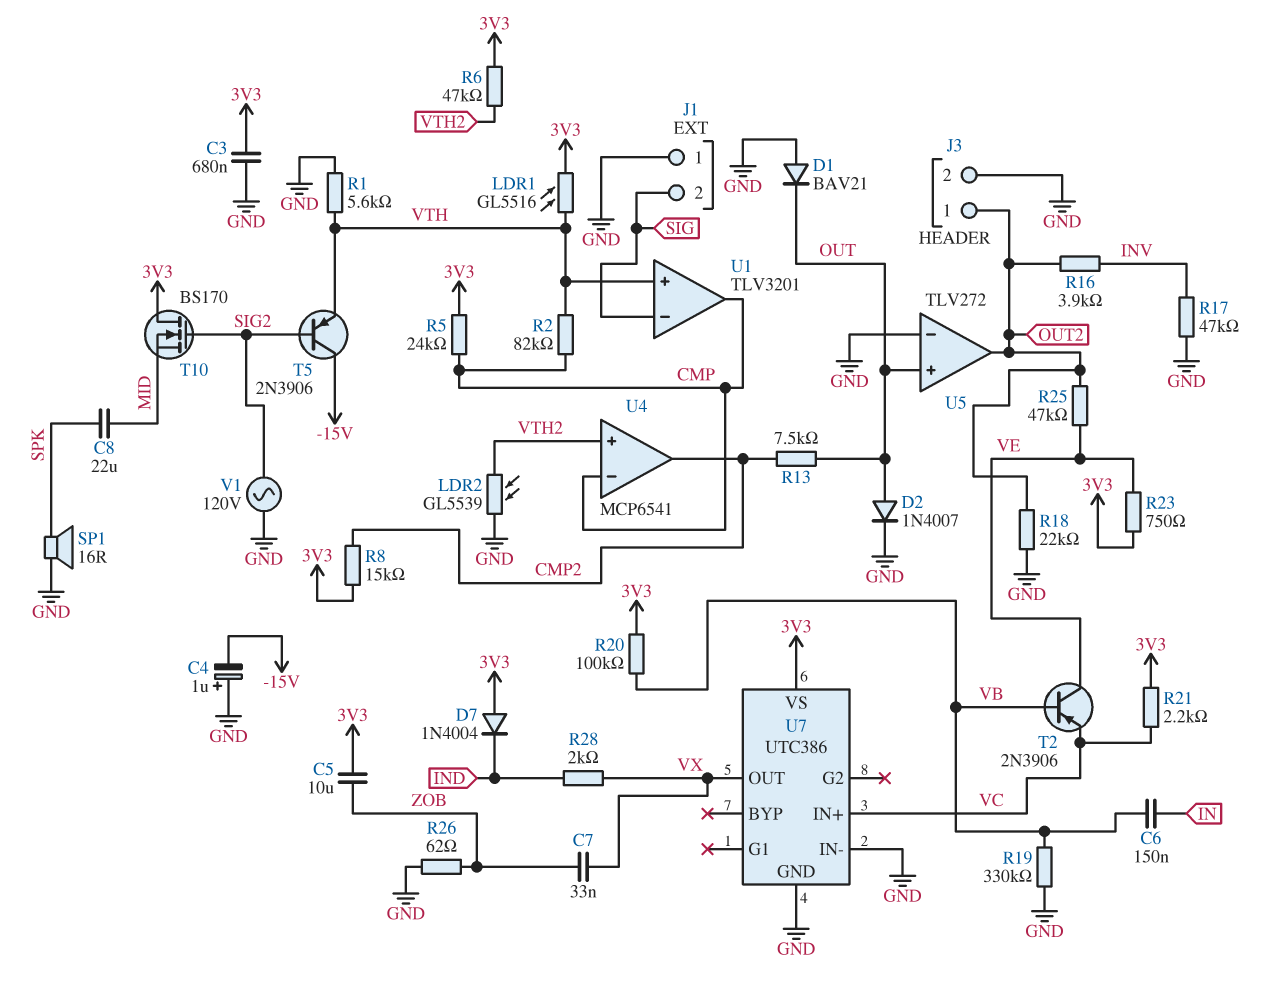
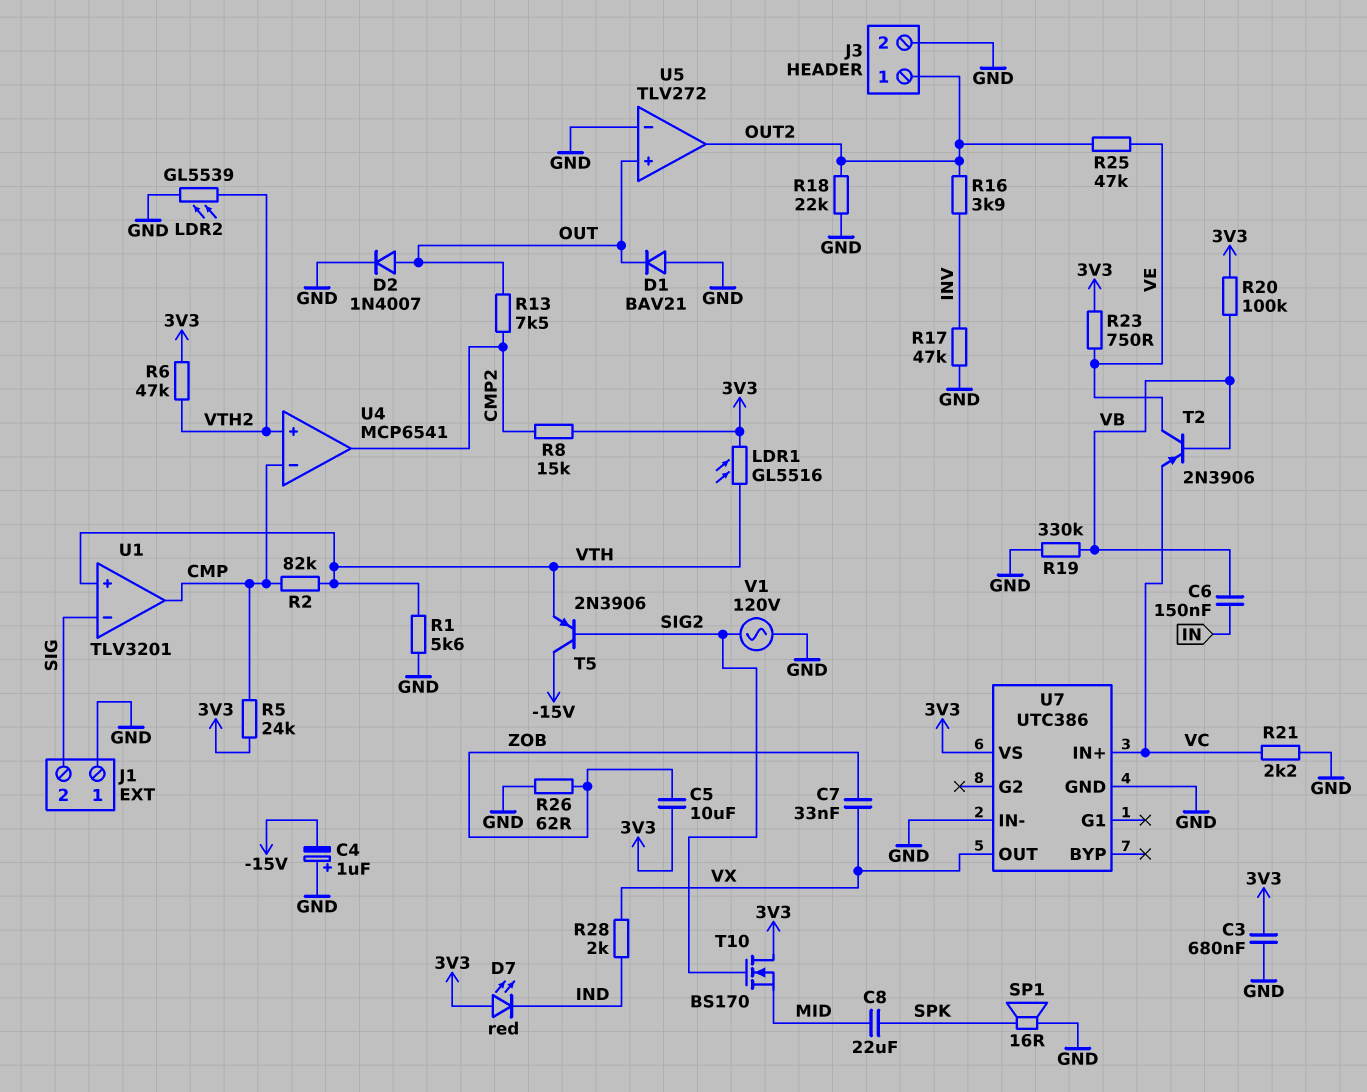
D7: diode 1N4004 (A 3V3, K IND) -> LED red (A 3V3, K IND)
R21: 2.2k (3V3, VC) -> 2.2k (GND, VC)

